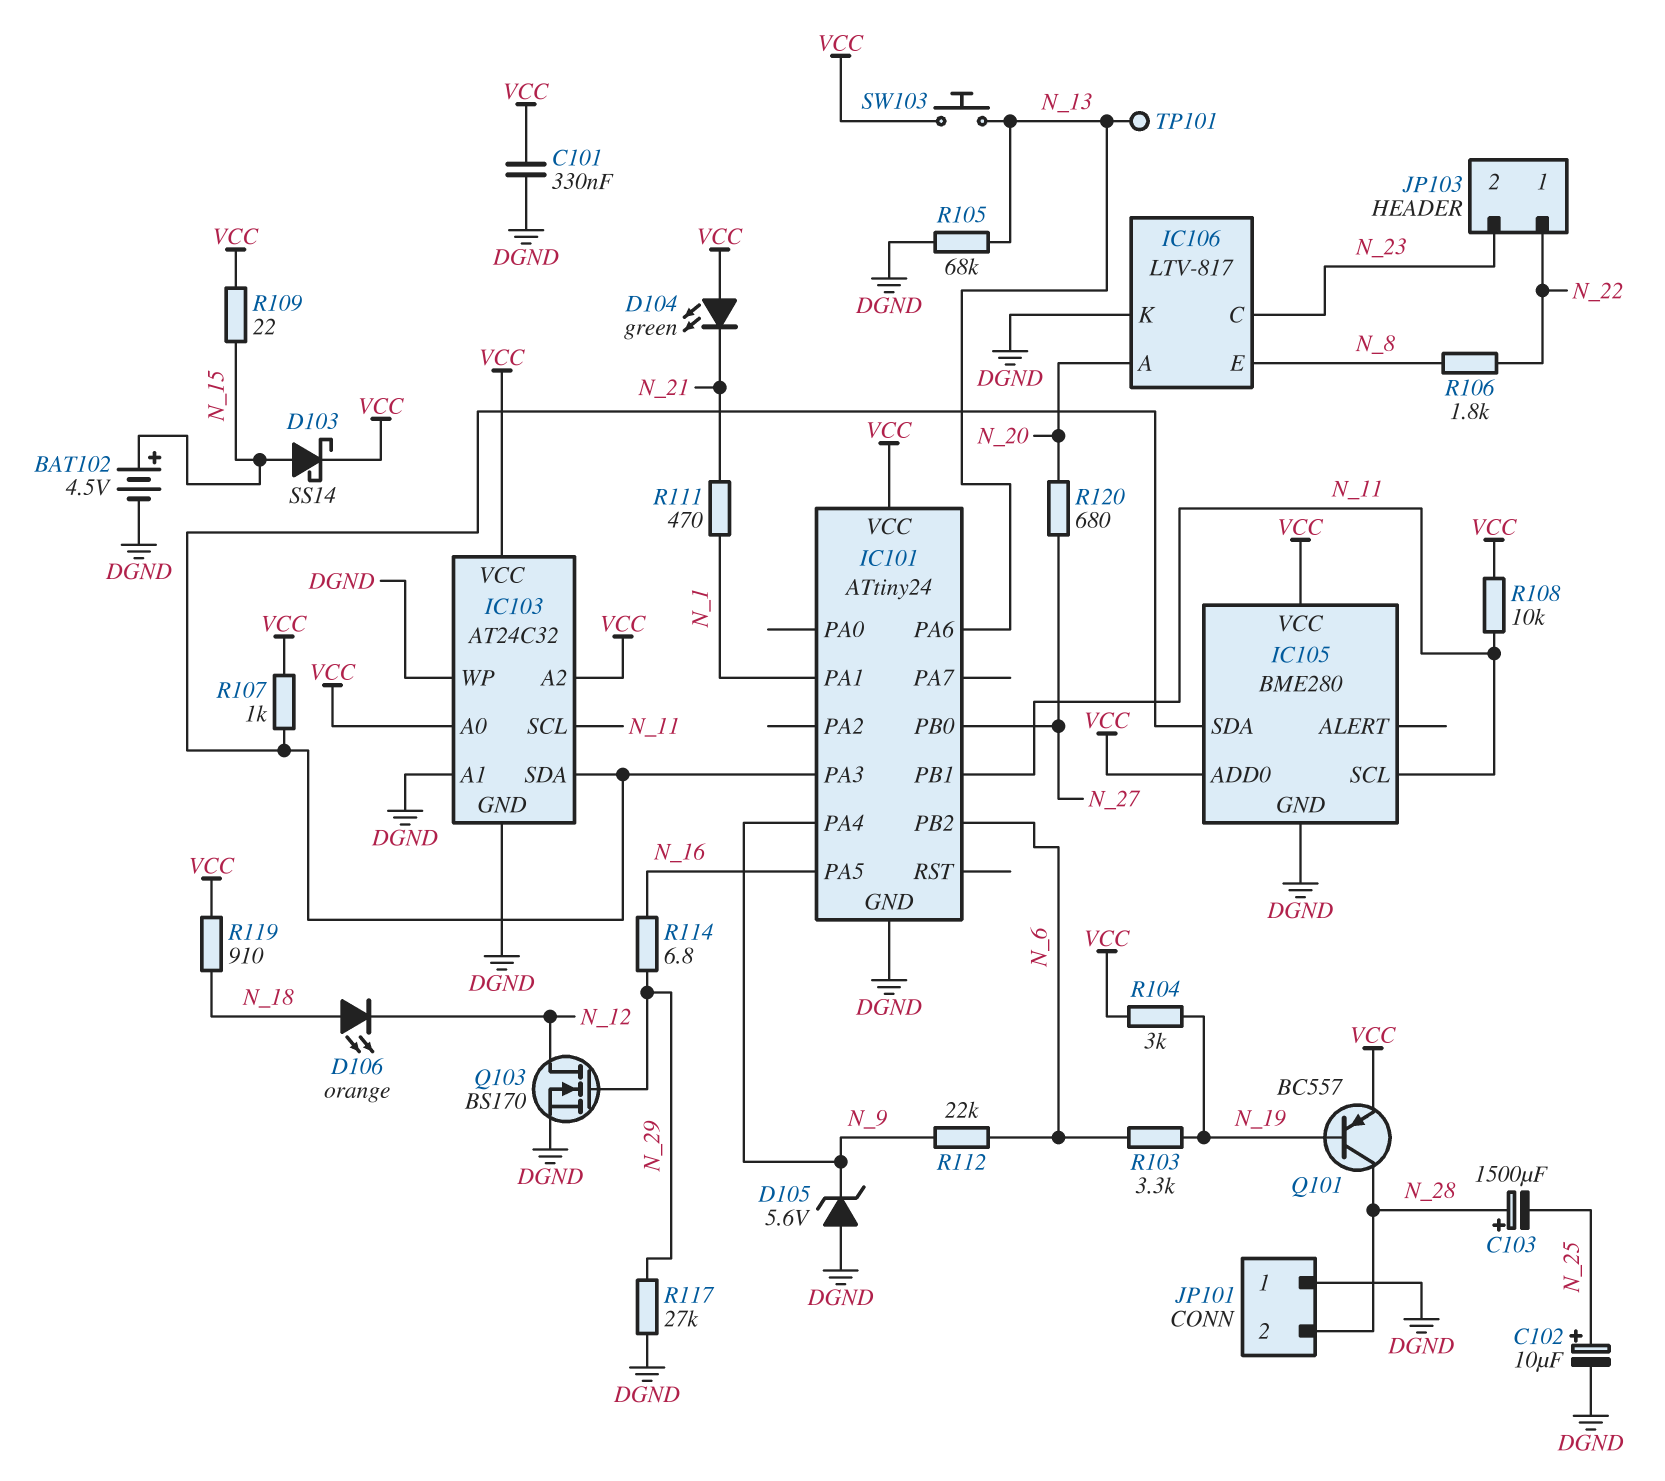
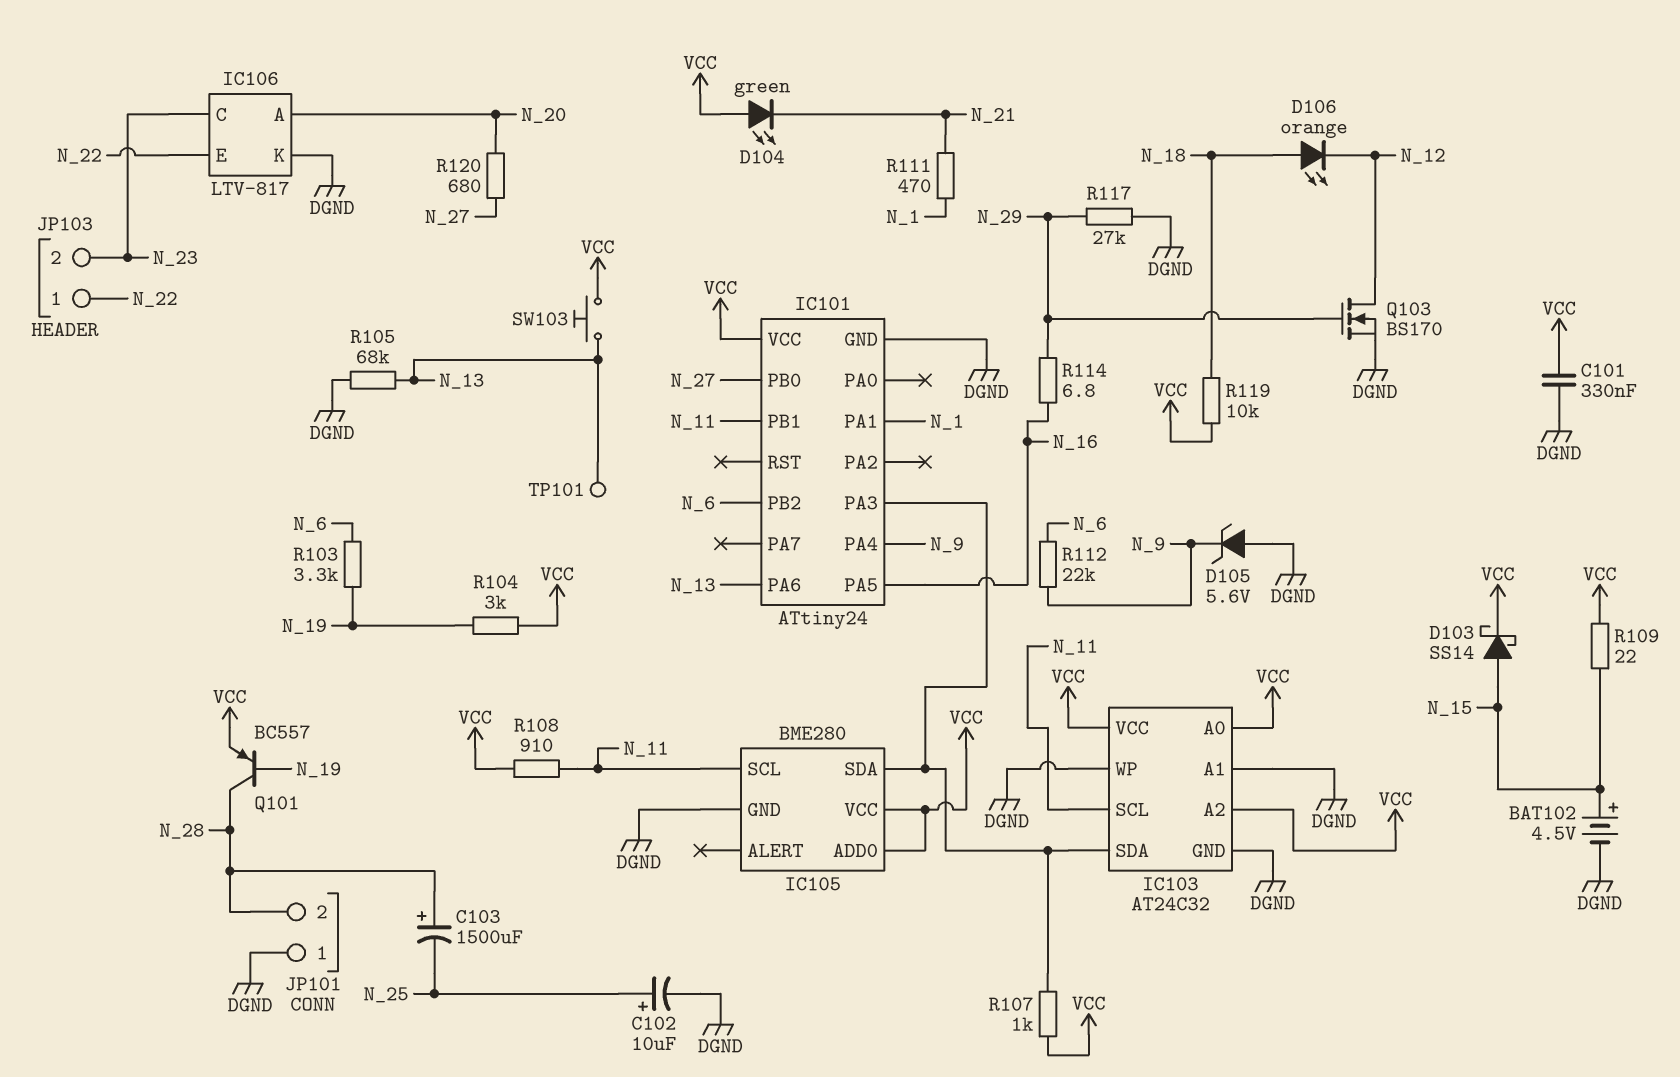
IC106 pin E: N_8 -> N_22
R106: 1.8k (N_8, N_22) -> none
R108: 10k (N_11, VCC) -> 910 (N_11, VCC)
R119: 910 (N_18, VCC) -> 10k (N_18, VCC)

